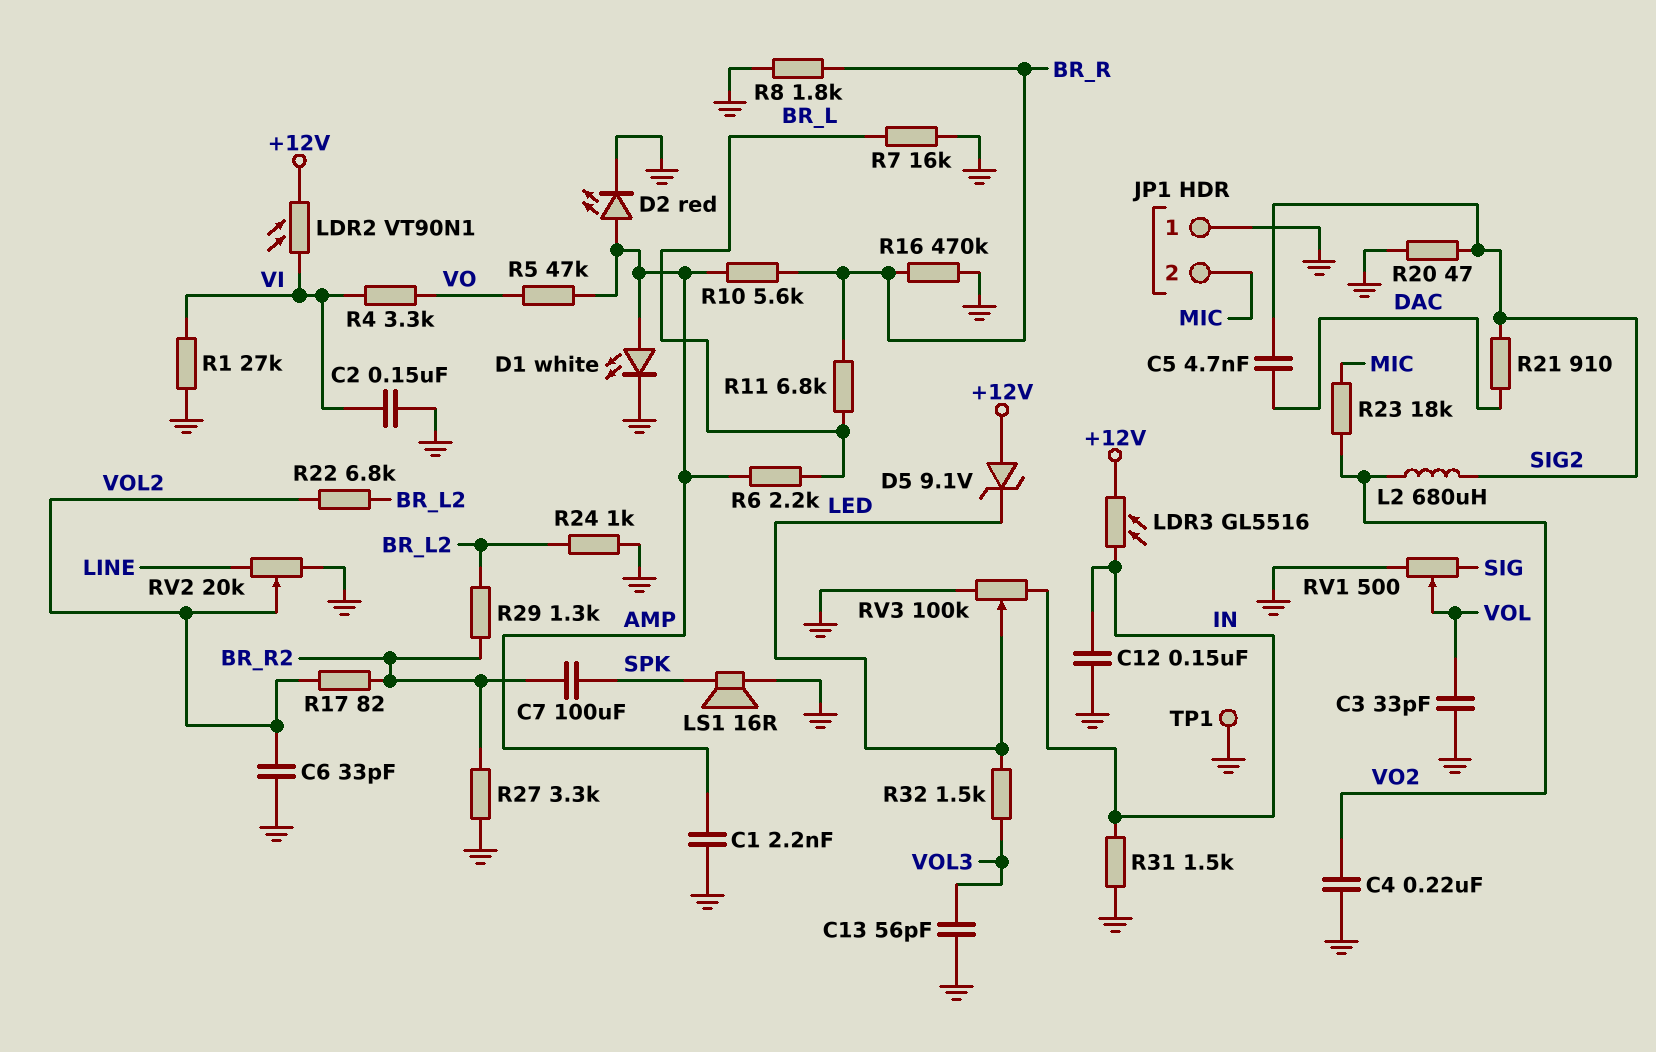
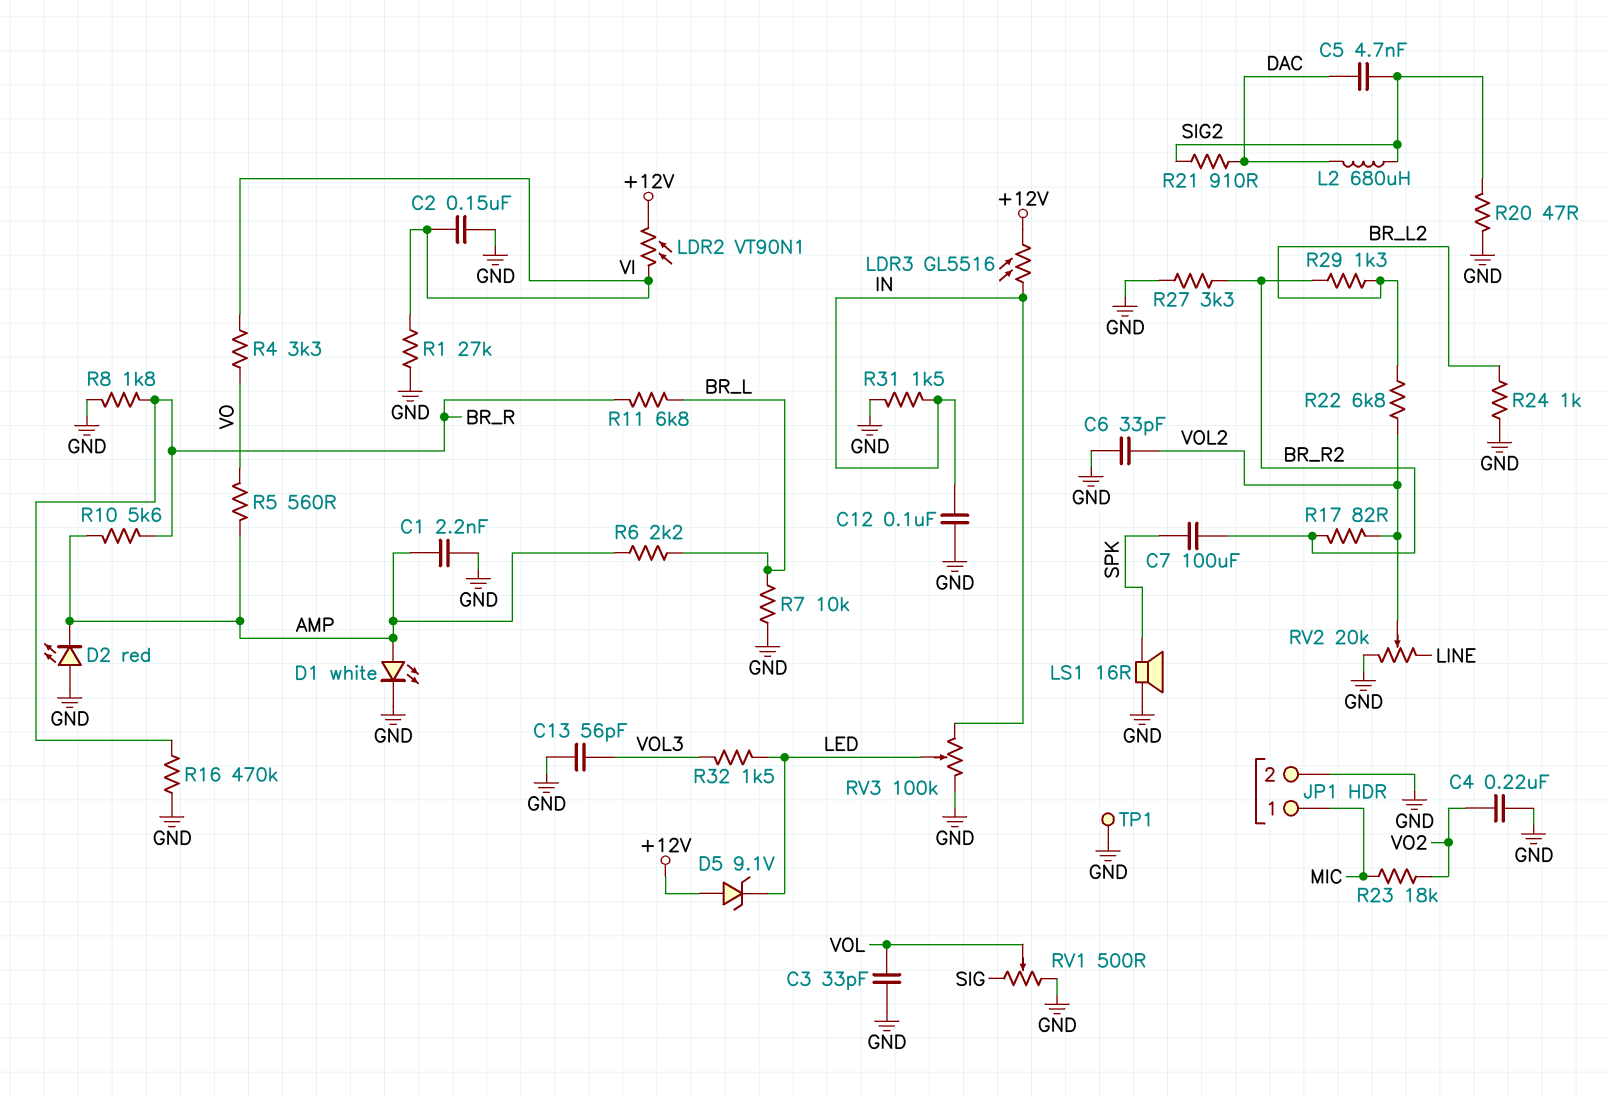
C12: 150nF (GND, IN) -> 100nF (GND, IN)
D2: LED red (A AMP, K GND) -> LED red (A GND, K AMP)
JP1 pin 1: GND -> MIC
JP1 pin 2: MIC -> GND
L2: 680uH (SIG2, VO2) -> 680uH (DAC, SIG2)
R5: 47k (AMP, VO) -> 560 (AMP, VO)
R7: 16k (BR_L, GND) -> 10k (BR_L, GND)

